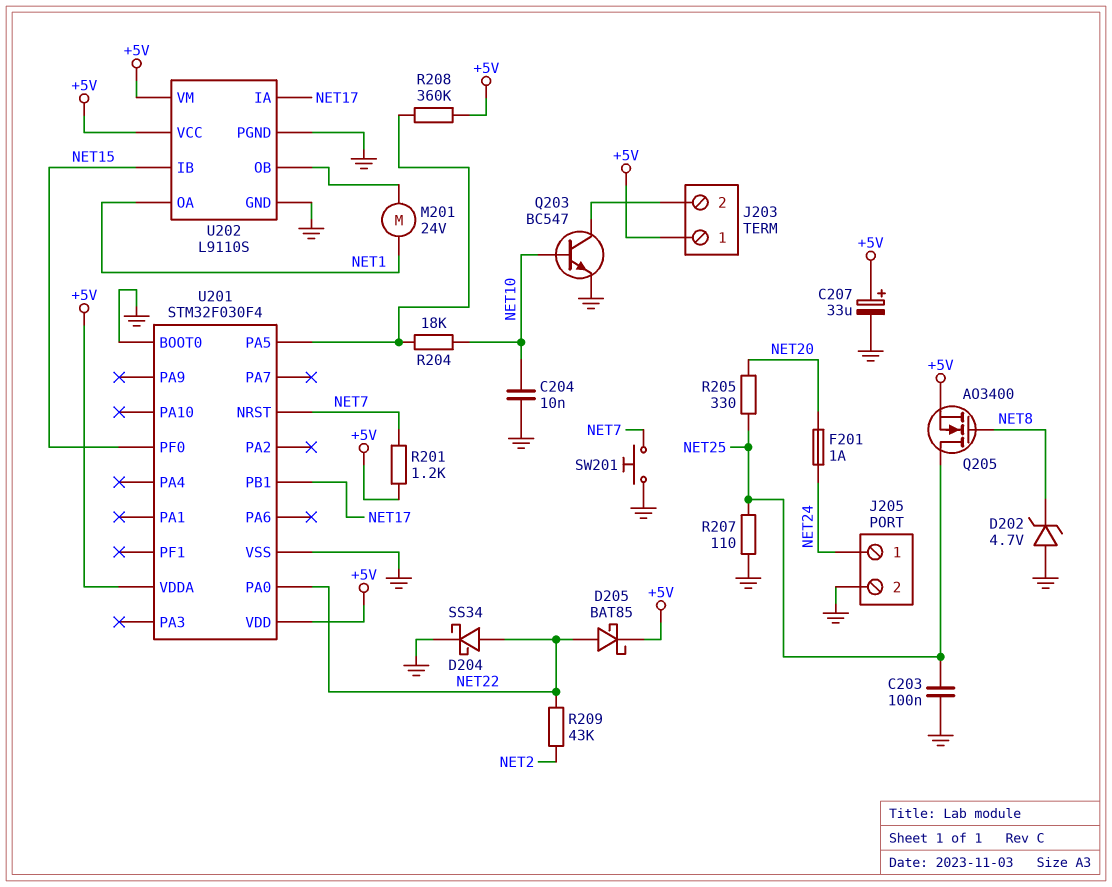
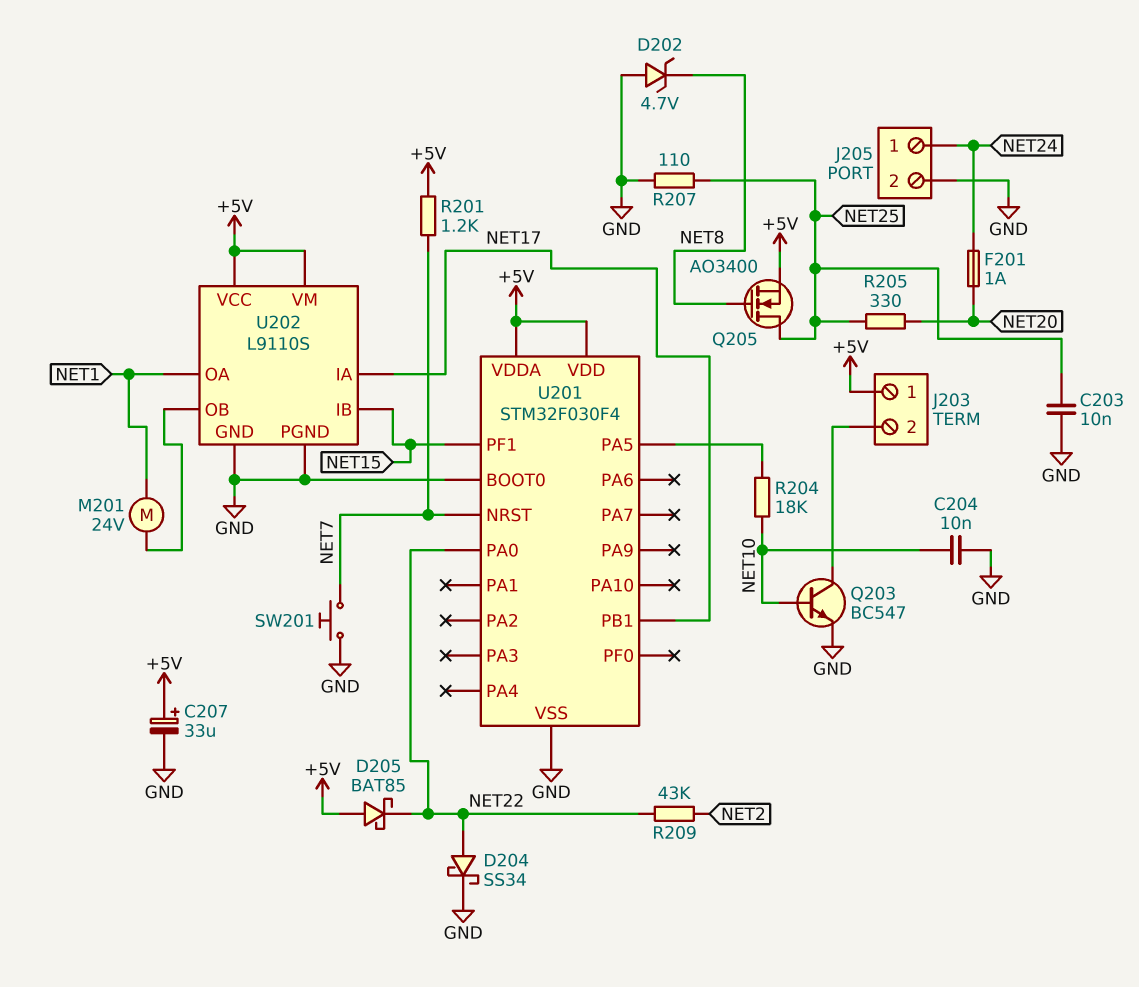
C203: 100nF (GND, NET25) -> 10nF (GND, NET25)
D205: schottky BAT85 (A NET22, K +5V) -> schottky BAT85 (A +5V, K NET22)
R208: 360k (+5V, U201/PA5) -> none
U201 pin PF0: NET15 -> none
U201 pin PF1: none -> NET15

